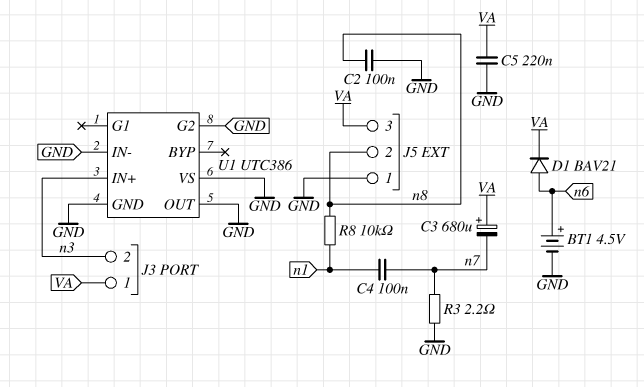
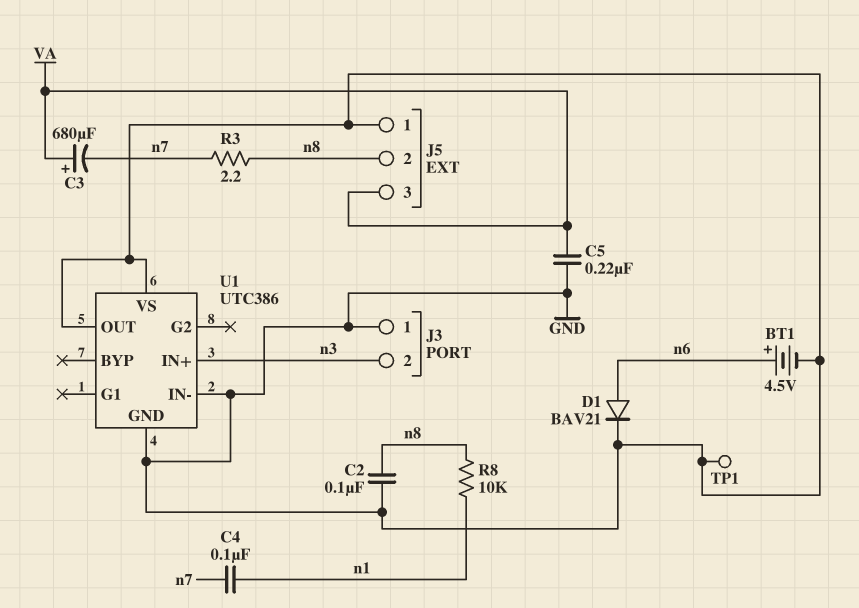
D1: diode BAV21 (A n6, K VA) -> diode BAV21 (A n6, K GND)
J3 pin 1: VA -> GND
R3: 2.2 (GND, n7) -> 2.2 (n7, n8)
TP1: none -> test point (GND)
U1 pin G2: GND -> none

